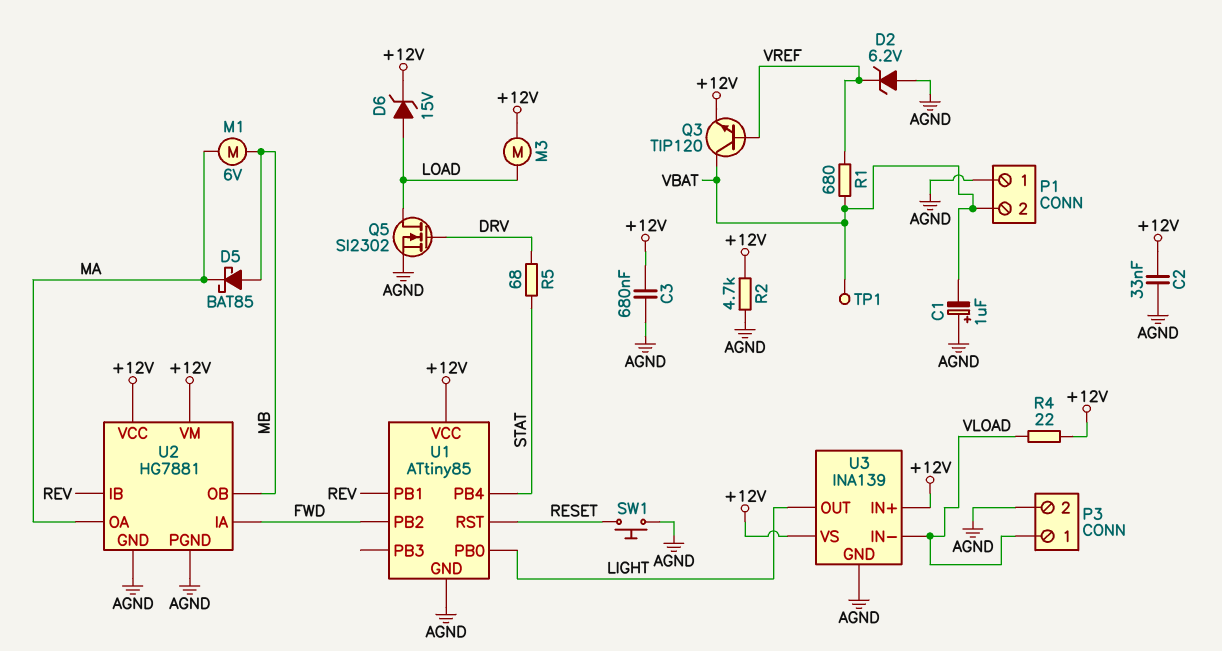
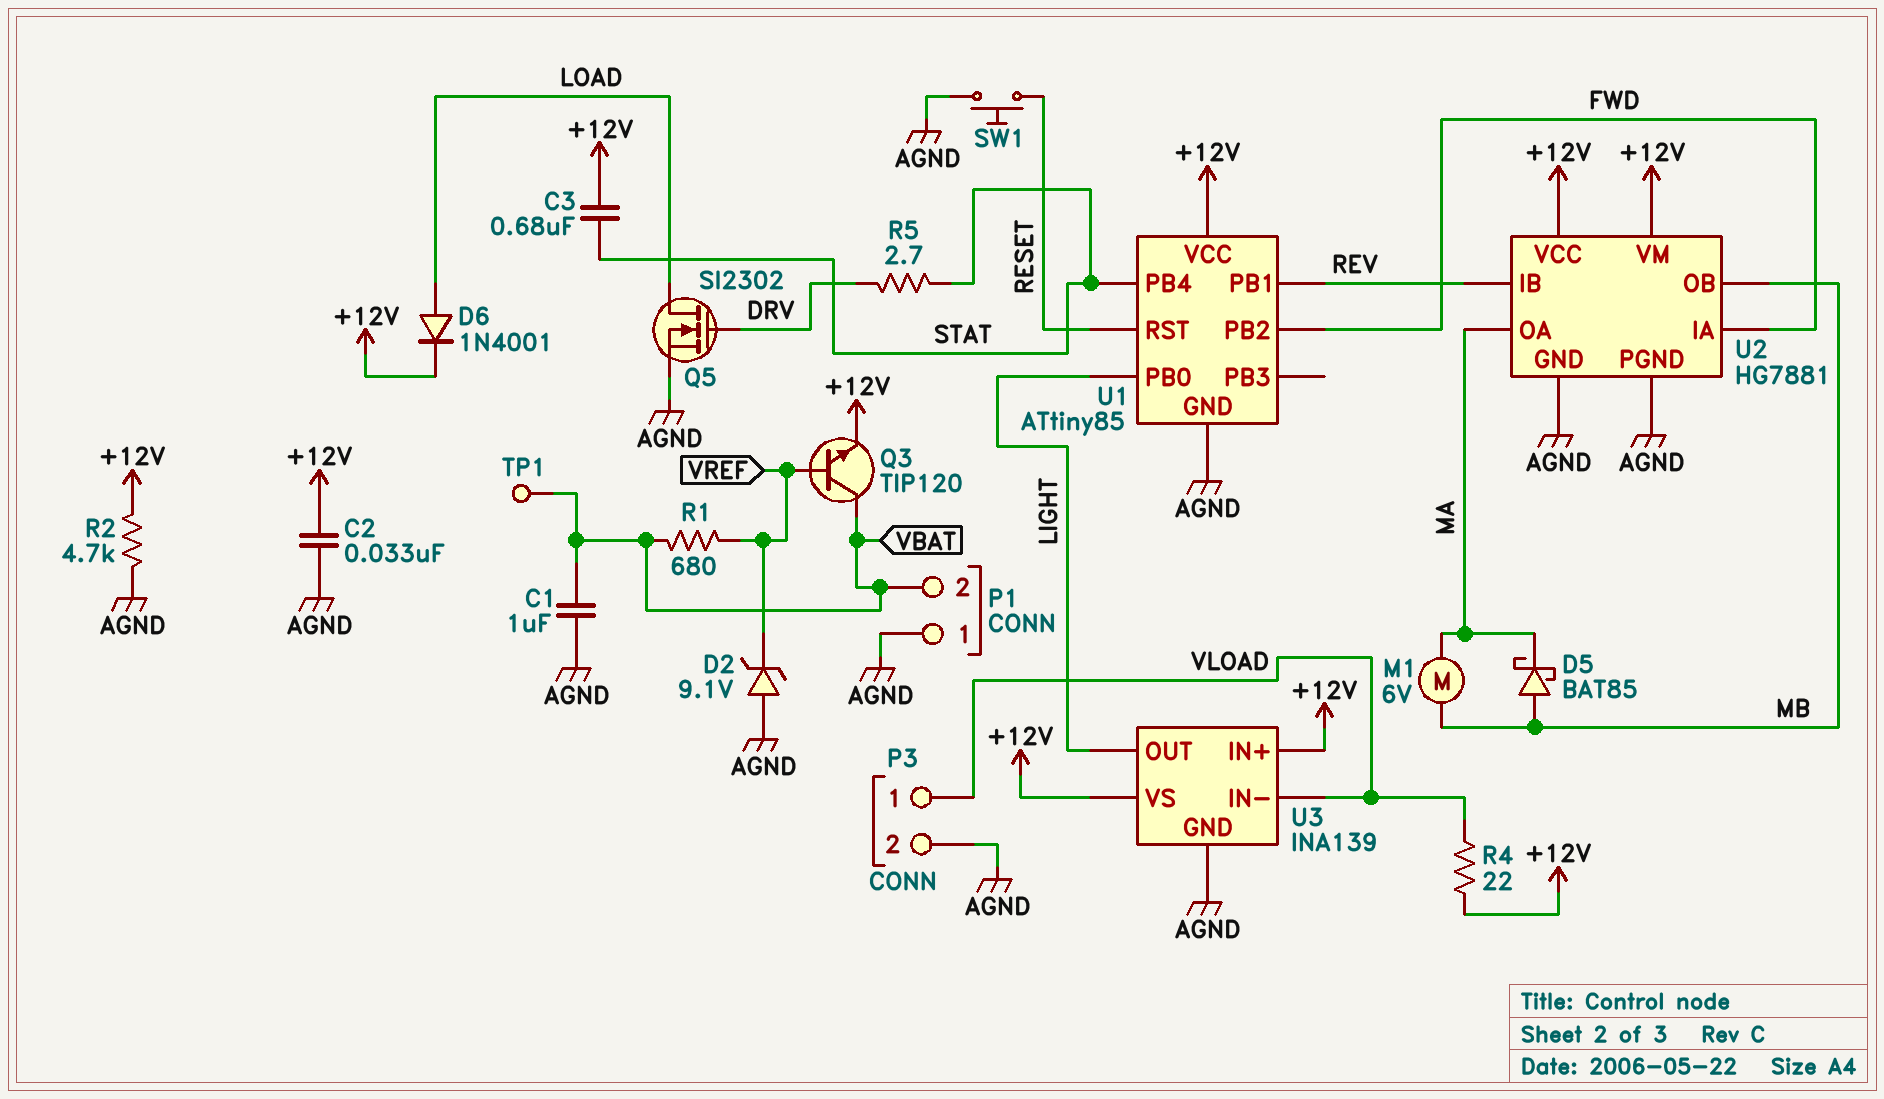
C1: 1uF (plus AGND, minus VBAT) -> 1uF (AGND, VBAT)
C3: 680nF (+12V, AGND) -> 680nF (+12V, STAT)
D2: zener 6.2V (A AGND, K VREF) -> zener 9.1V (A AGND, K VREF)
D6: zener 15V (A LOAD, K +12V) -> diode 1N4001 (A LOAD, K +12V)
M3: motor (+12V, LOAD) -> none
R5: 68 (DRV, STAT) -> 2.7 (DRV, STAT)

